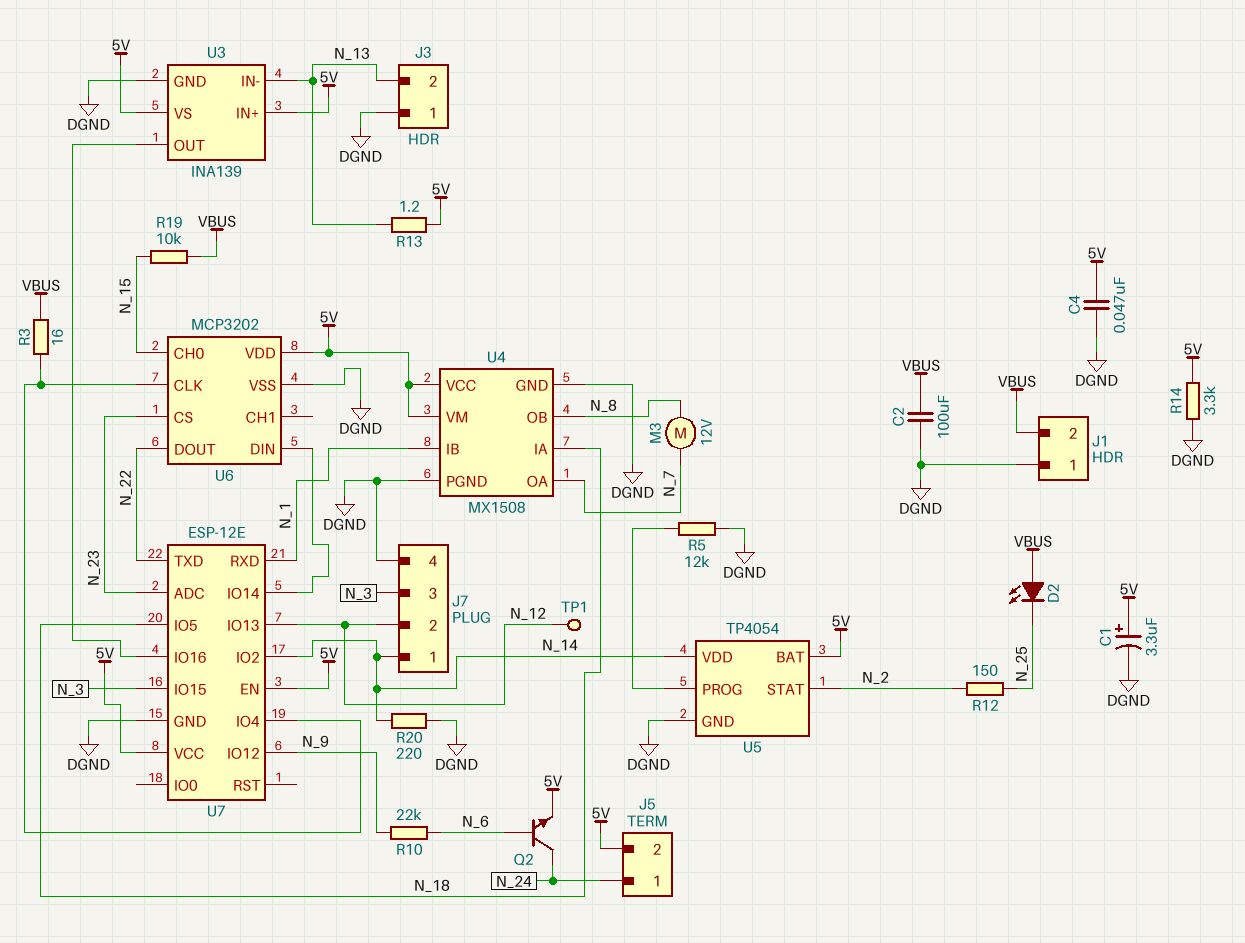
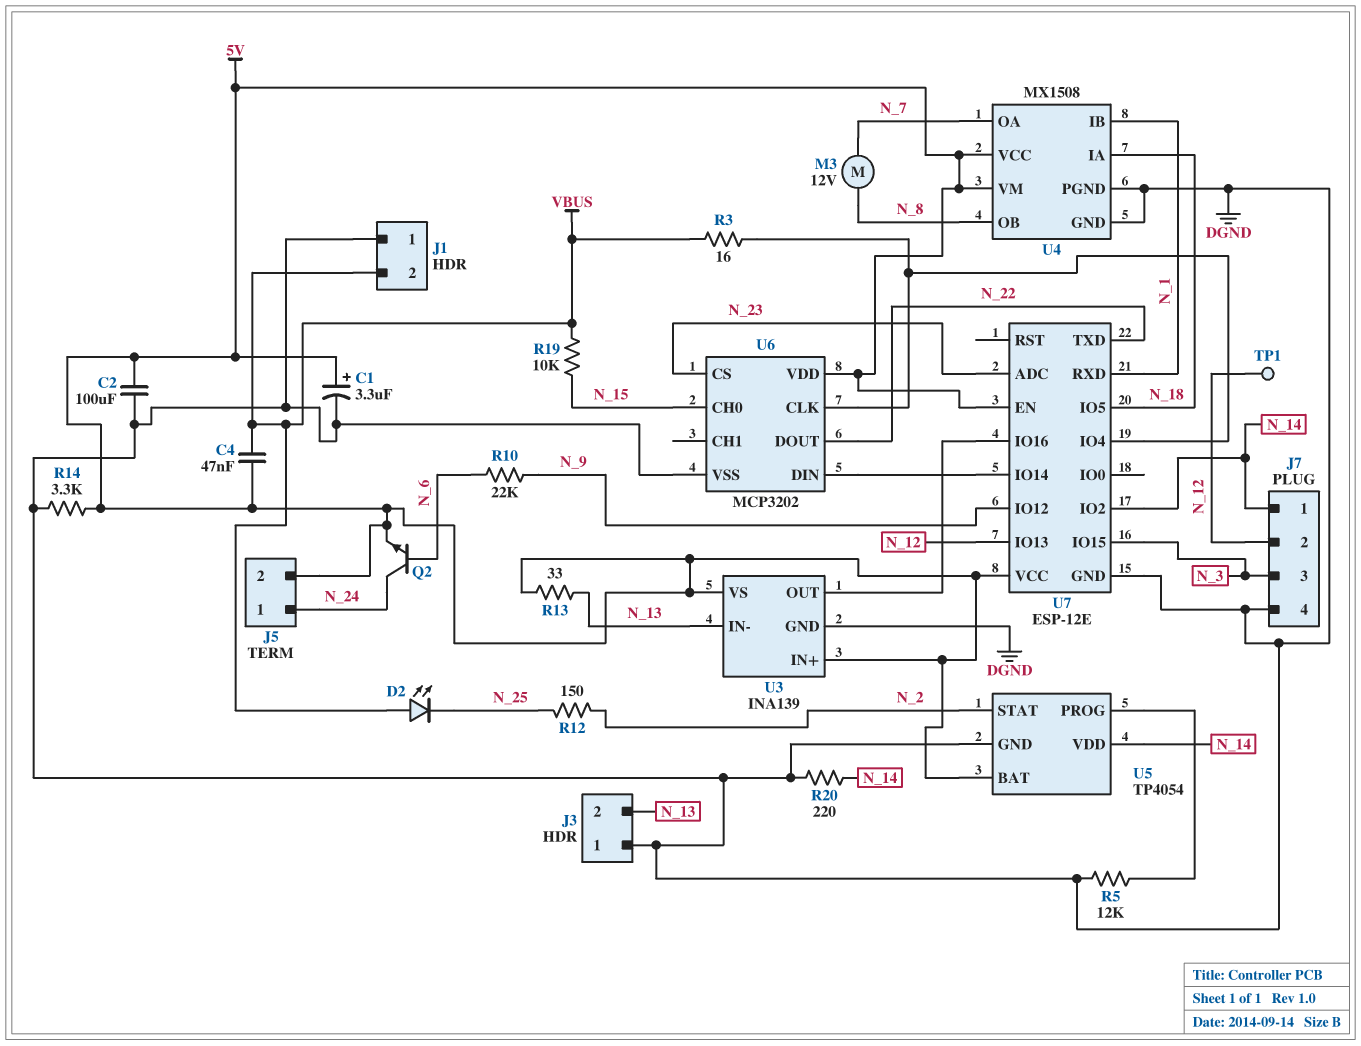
C2: 100uF (DGND, VBUS) -> 100uF (5V, DGND)
C4: 47nF (5V, DGND) -> 47nF (5V, VBUS)
R13: 1.2 (5V, N_13) -> 33 (5V, N_13)

